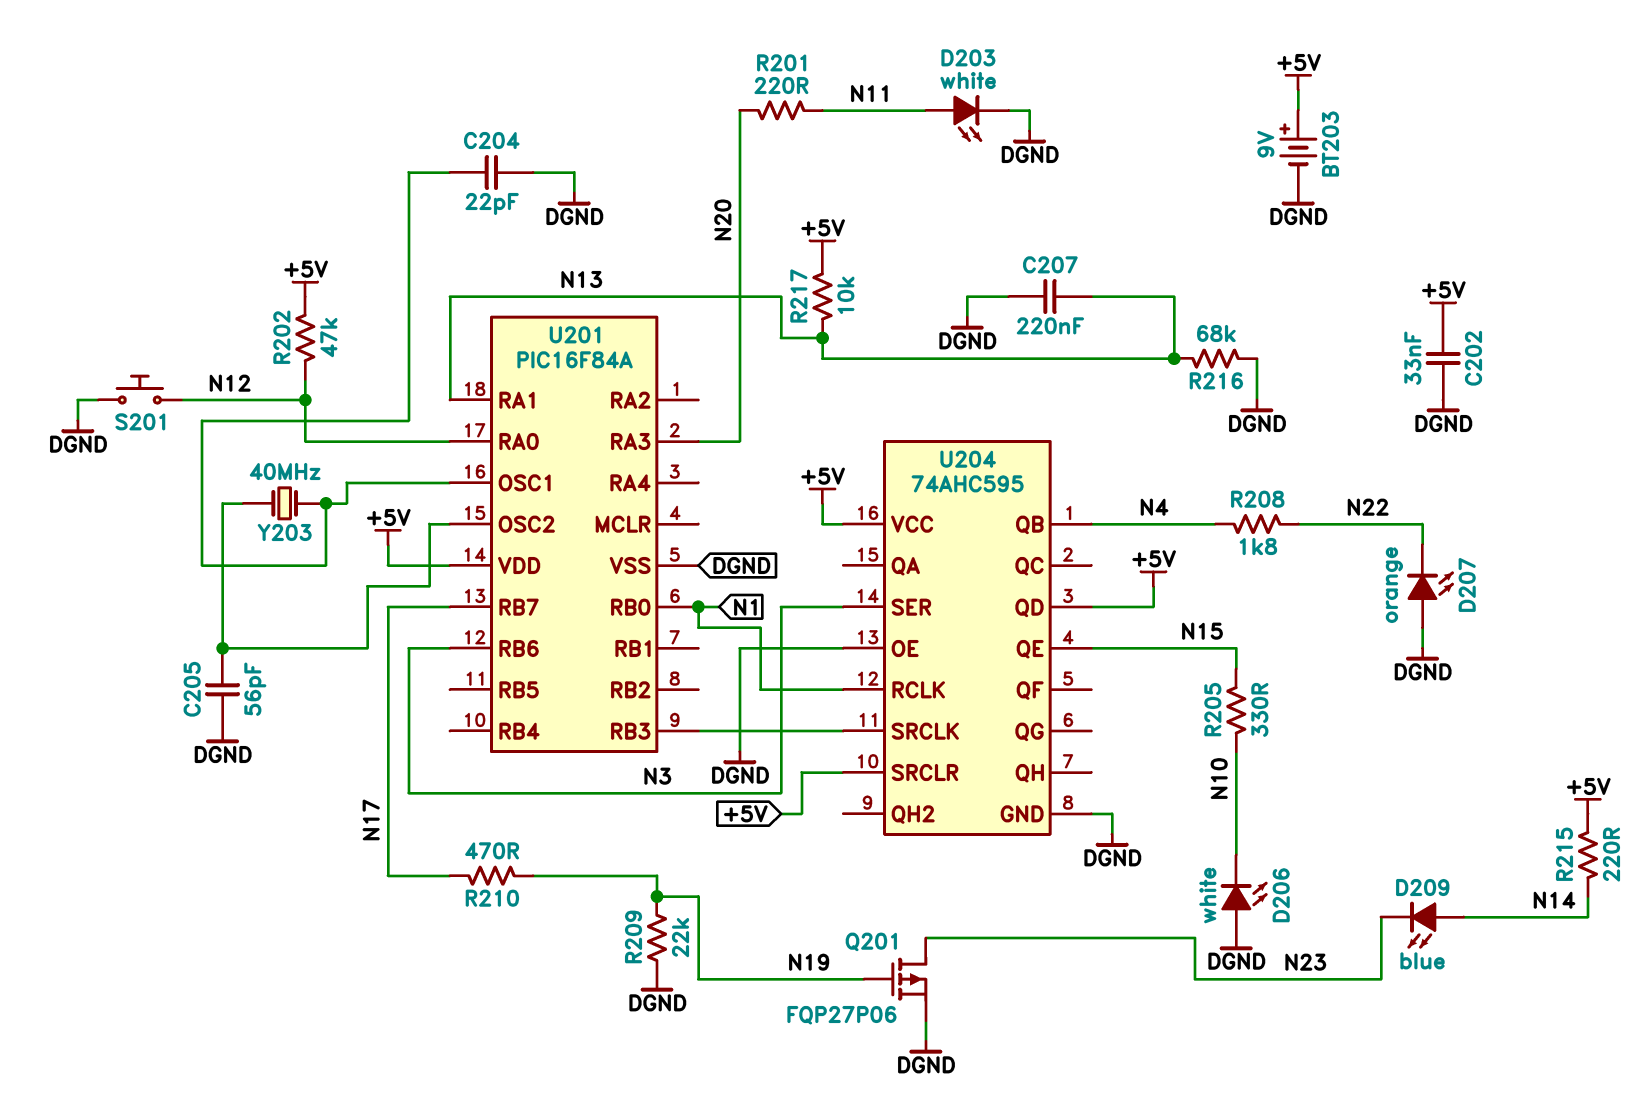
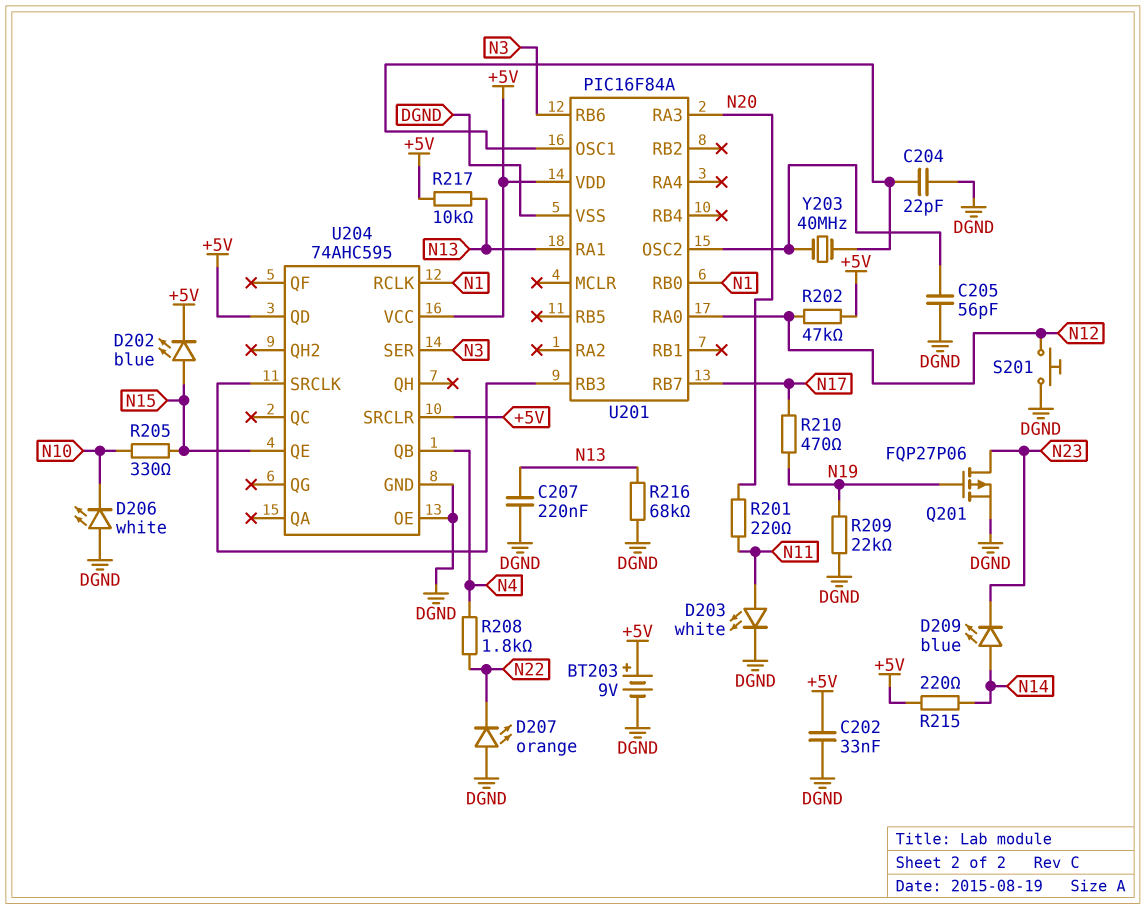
D202: none -> LED blue (A N15, K +5V)

